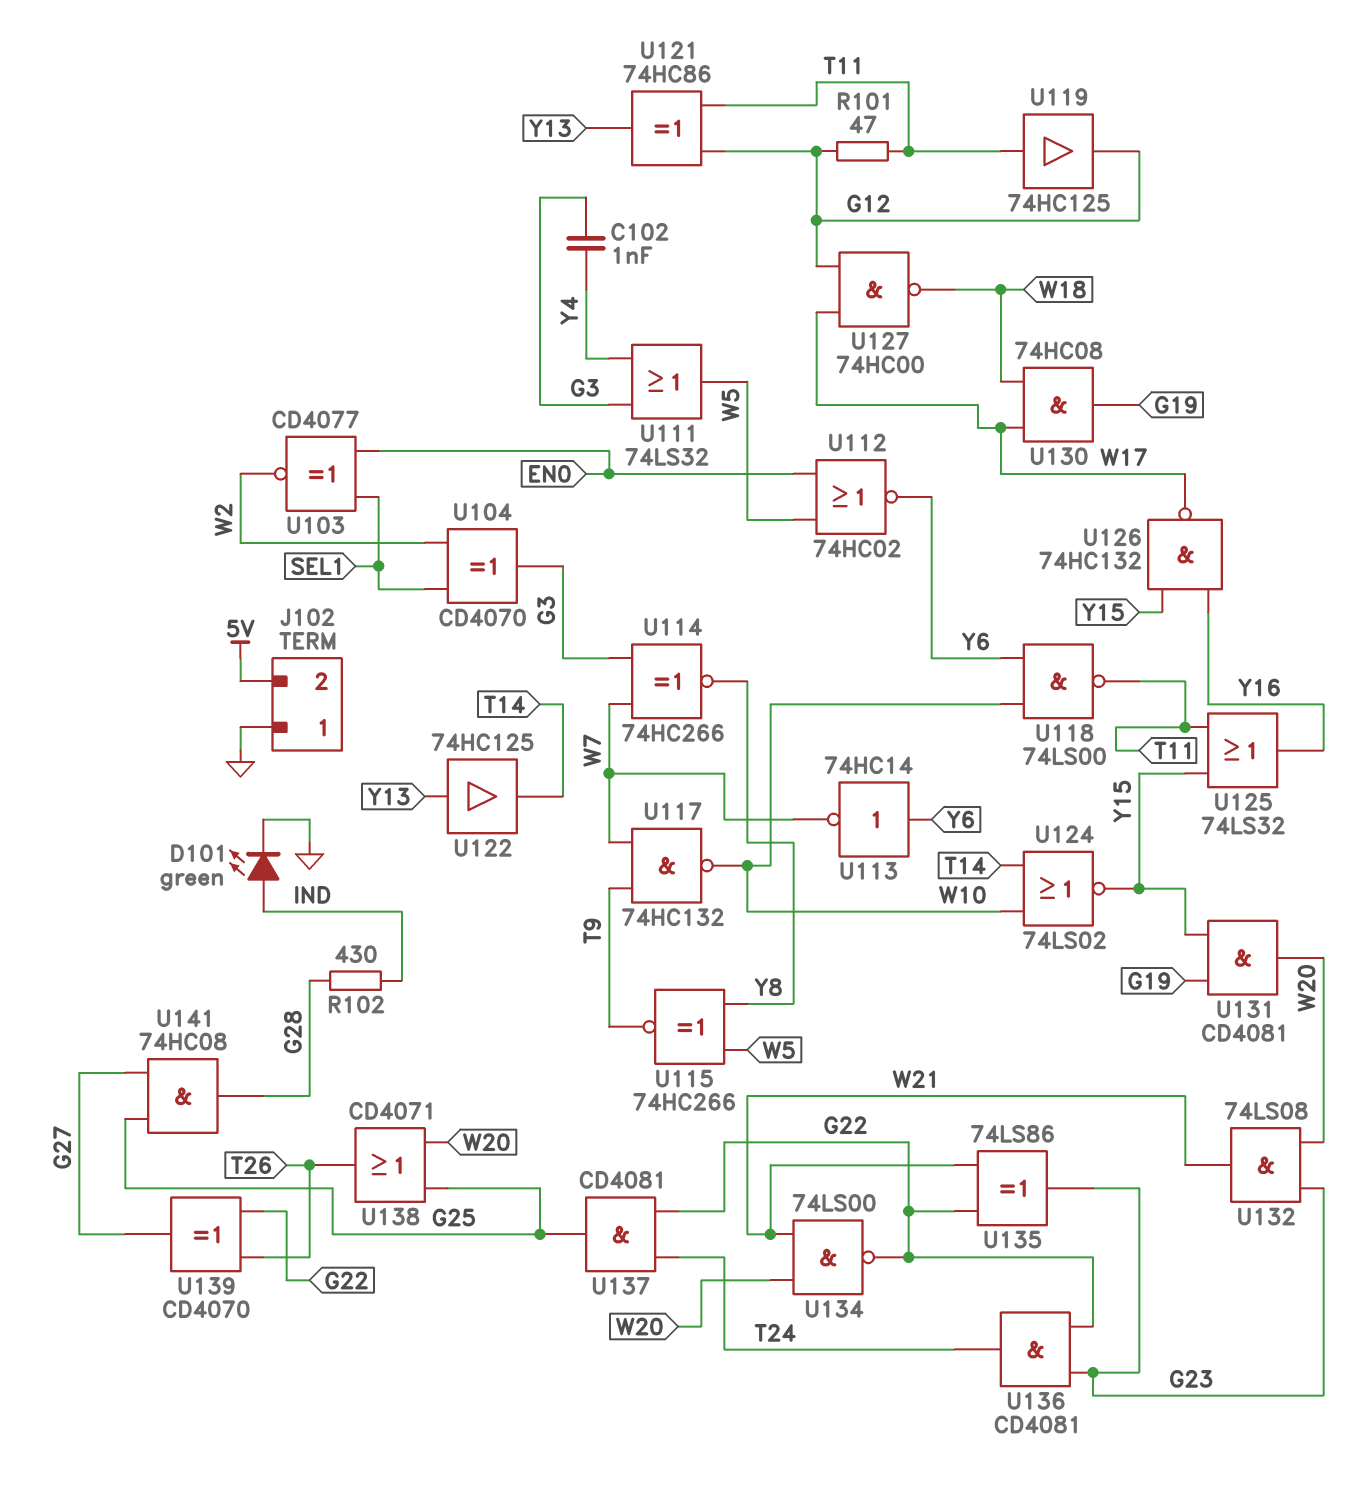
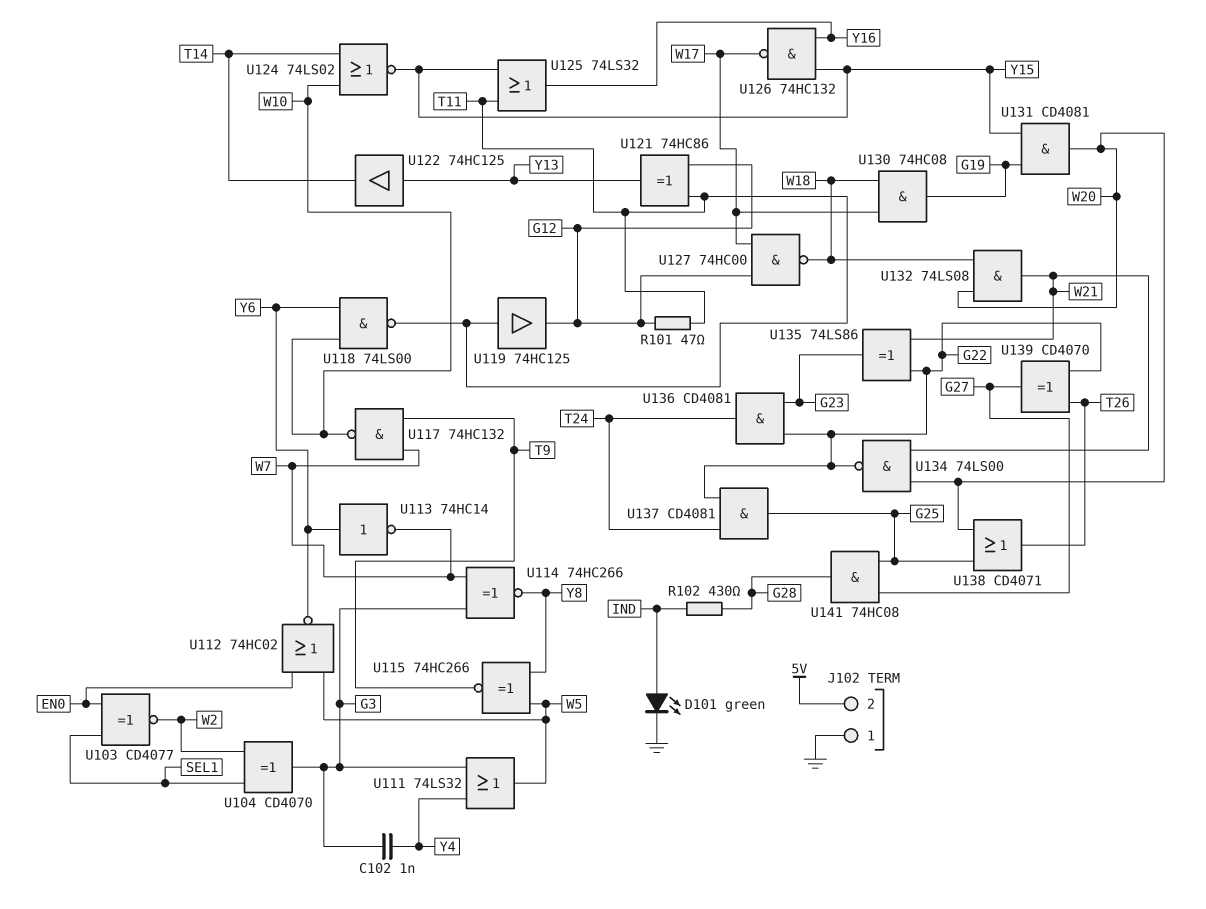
U132: AND 74LS08 (in G23, in W20, out W21) -> AND 74LS08 (in W18, in W20, out W21)

